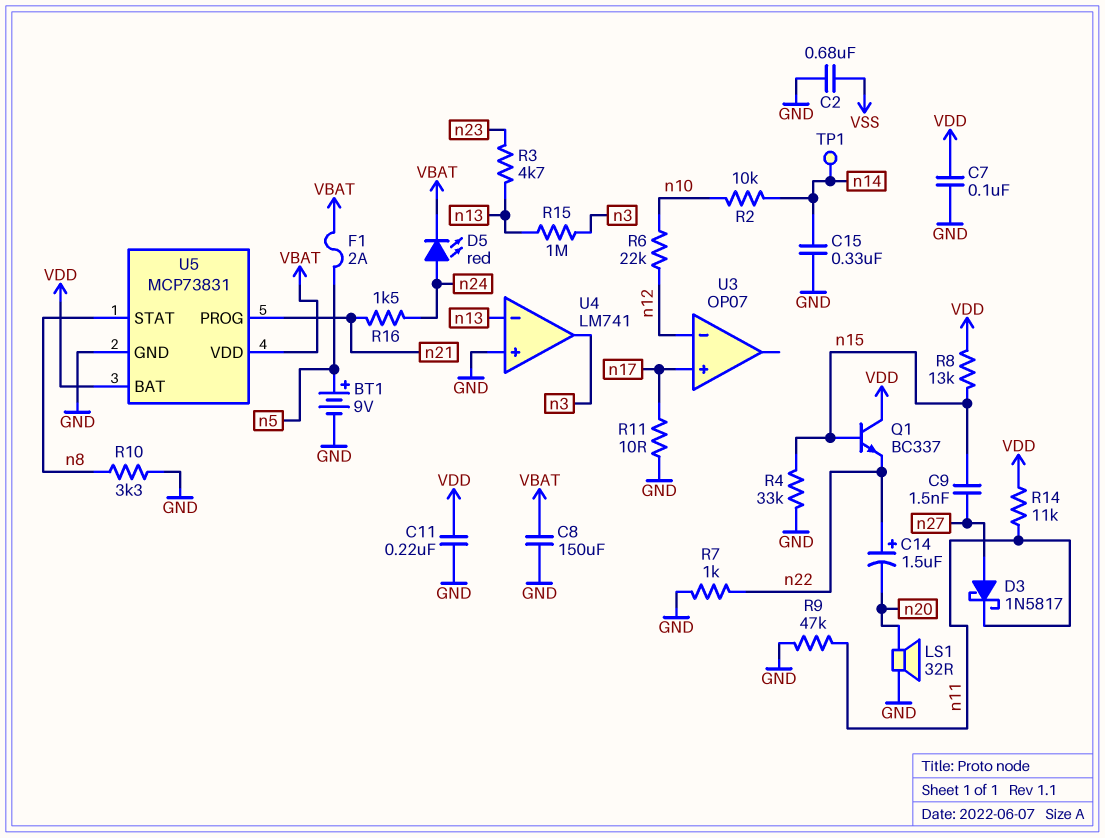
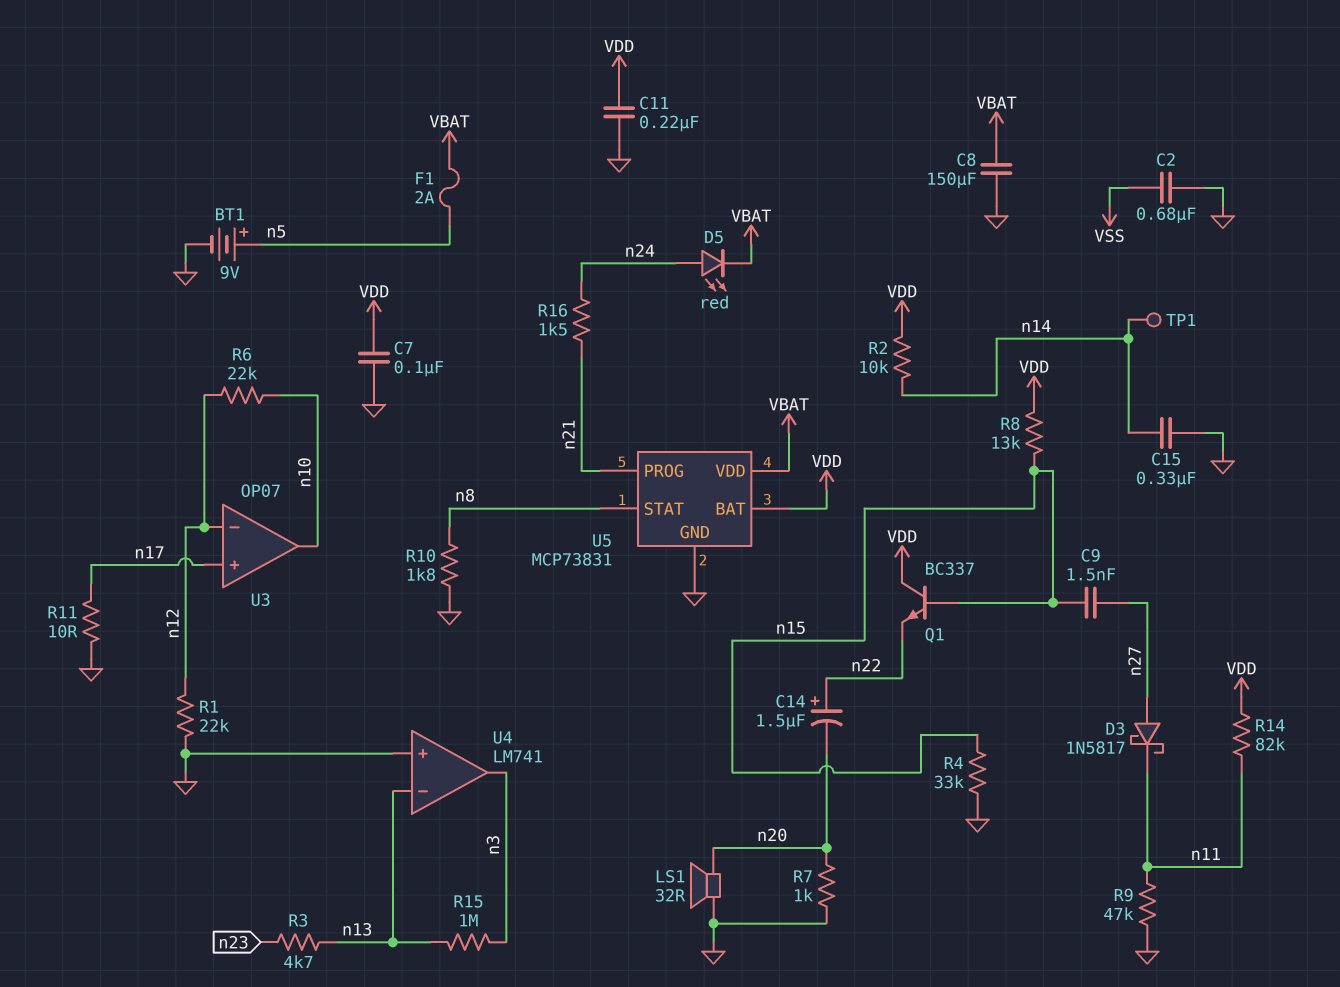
R1: none -> 22k (GND, n12)
R2: 10k (n10, n14) -> 10k (VDD, n14)
R7: 1k (GND, n22) -> 1k (GND, n20)
R10: 3.3k (GND, n8) -> 1.8k (GND, n8)
R14: 11k (VDD, n11) -> 82k (VDD, n11)
U3 pin out: none -> n10

